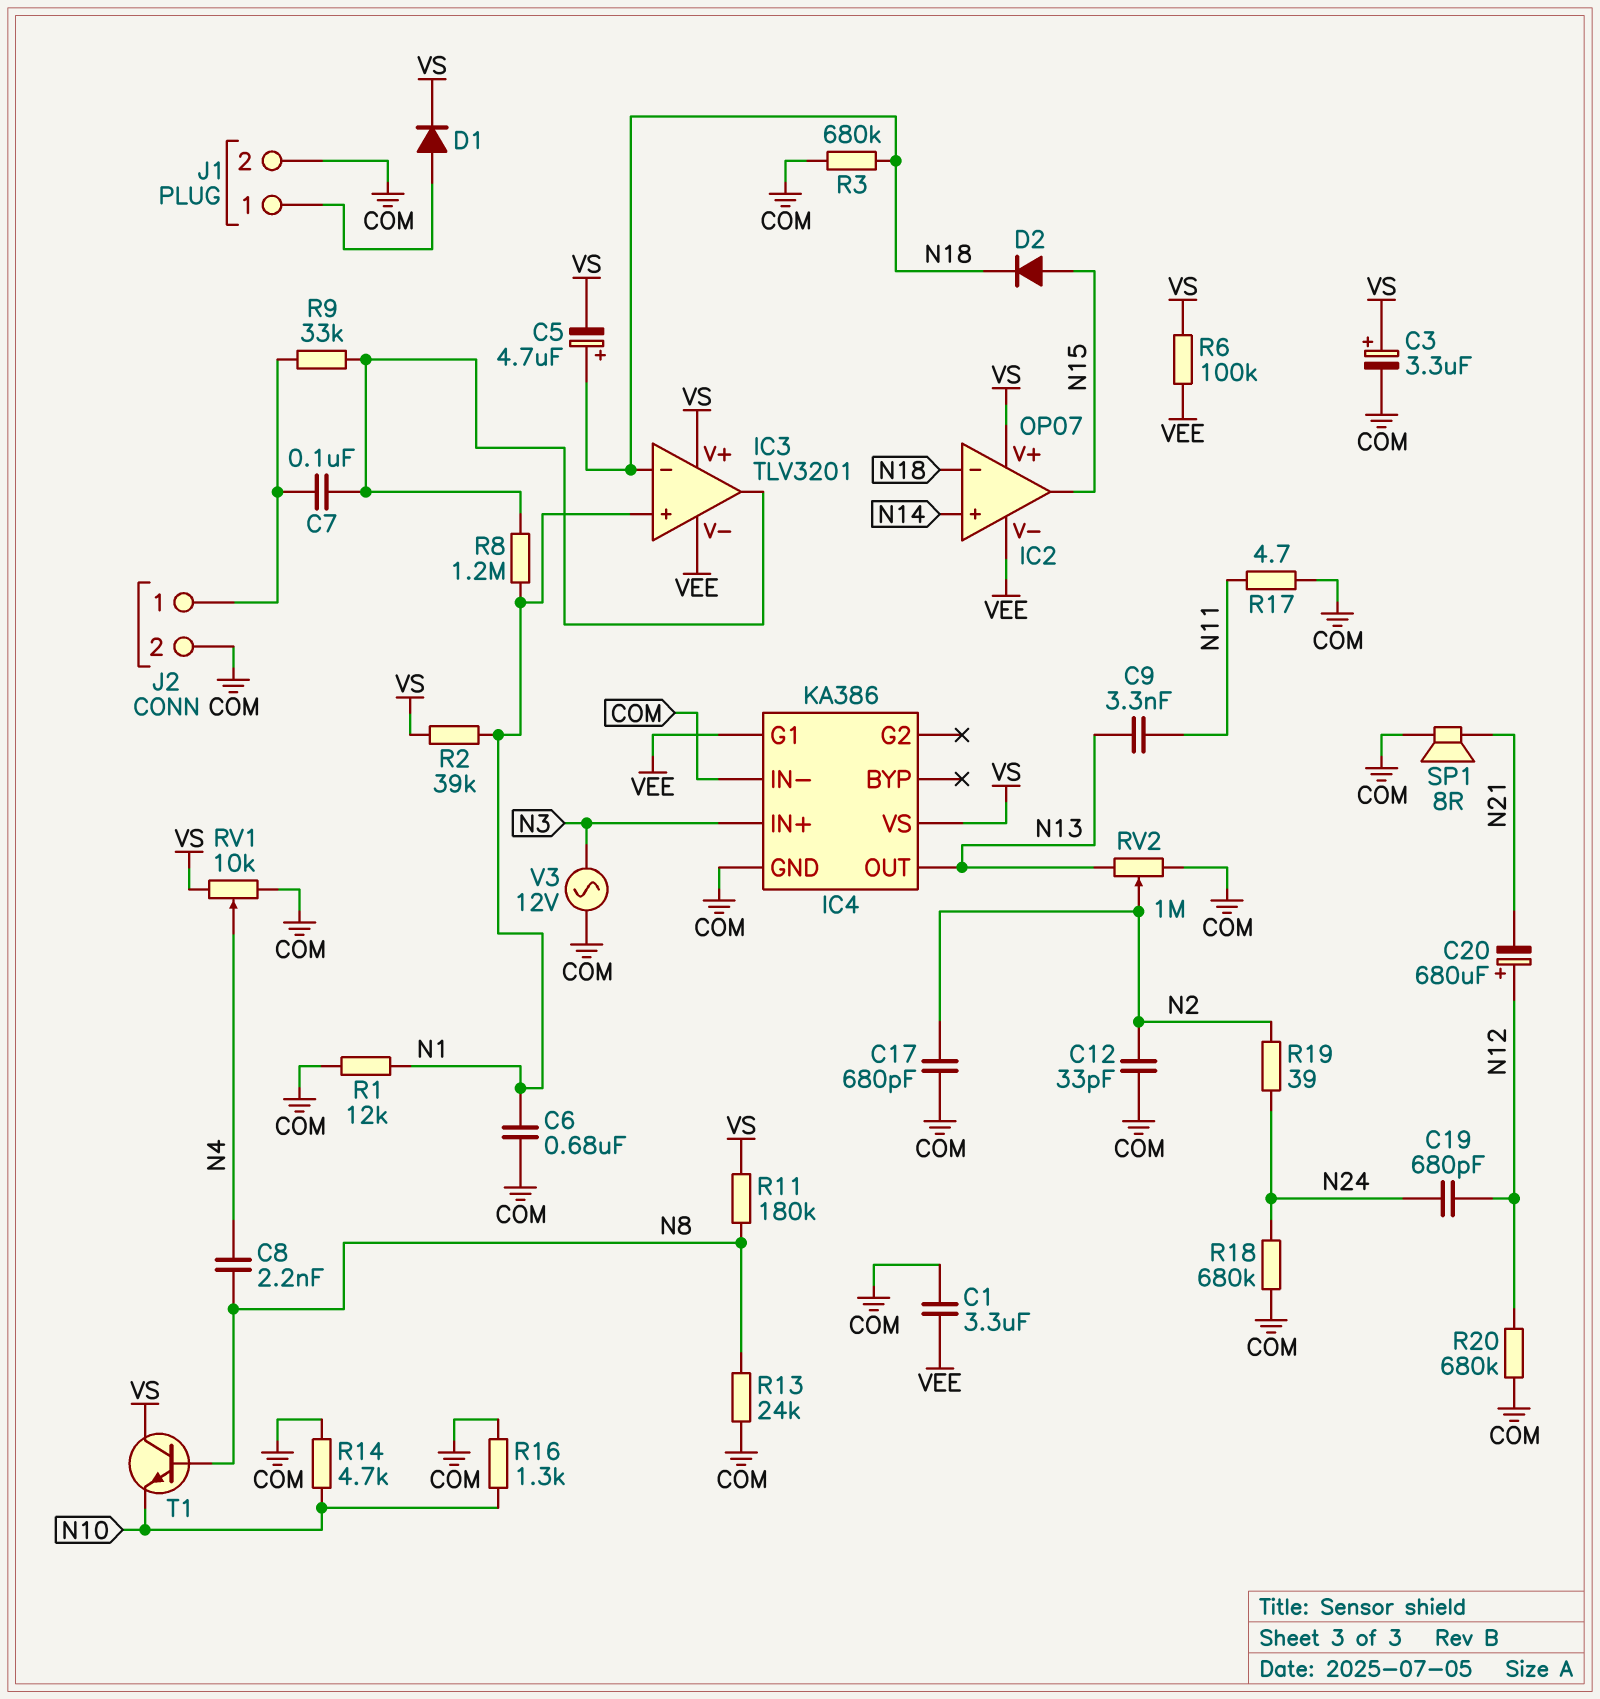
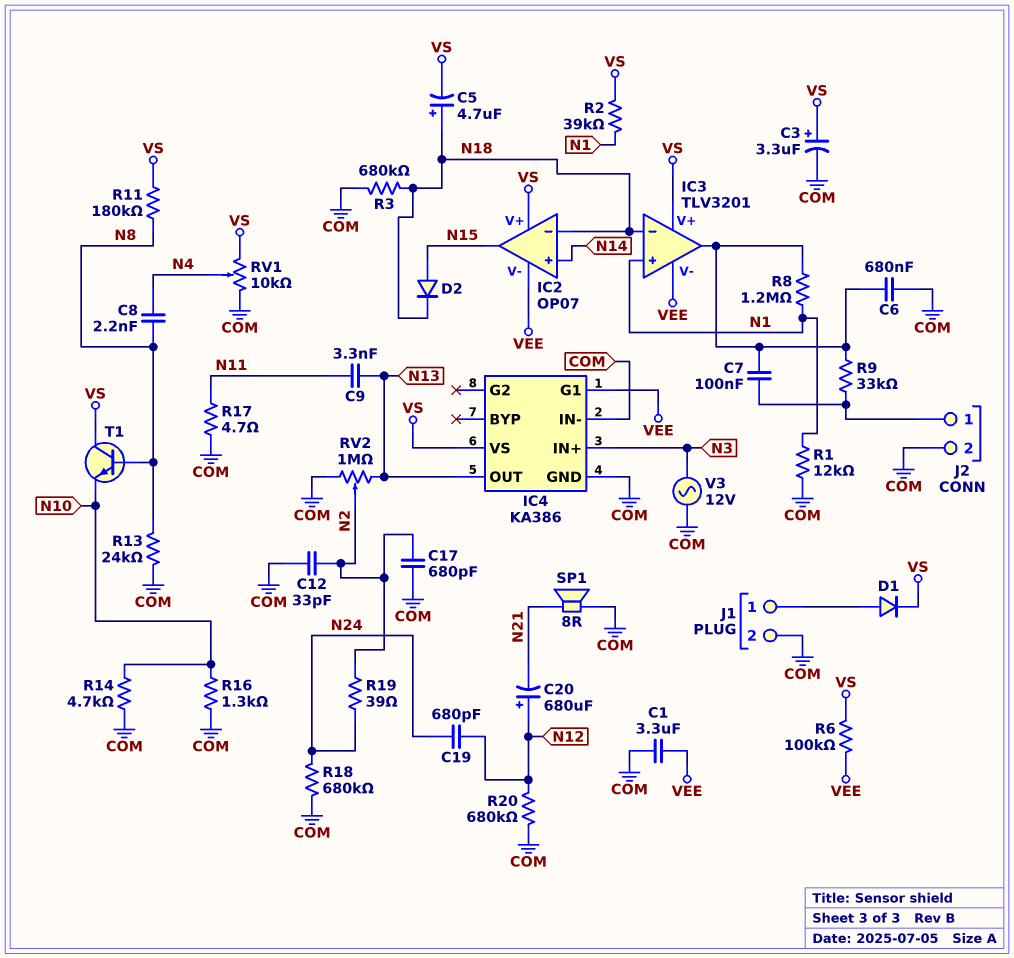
C6: 680nF (COM, N1) -> 680nF (COM, IC3/out)

